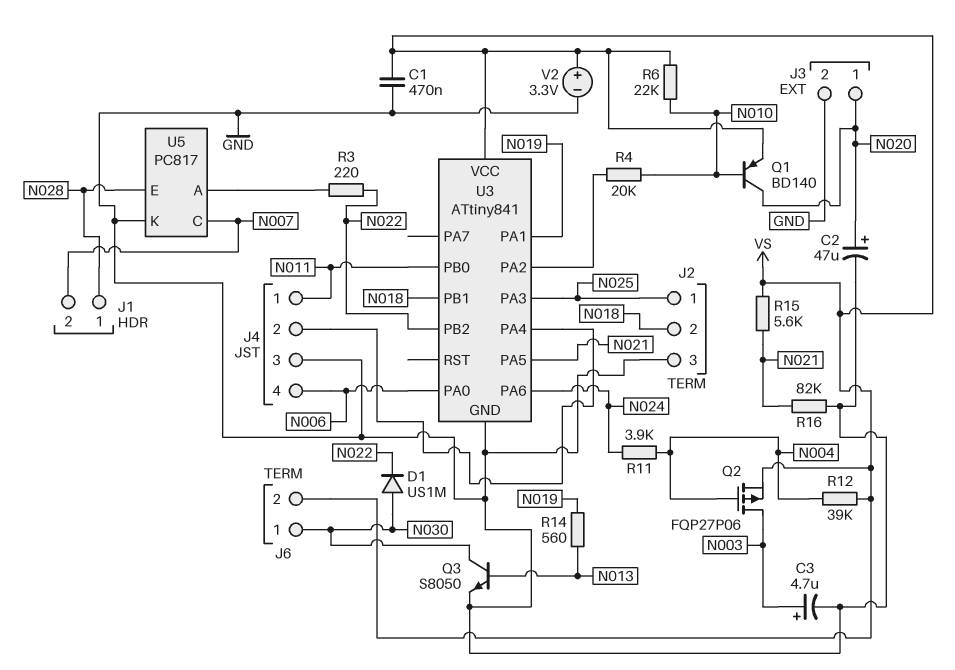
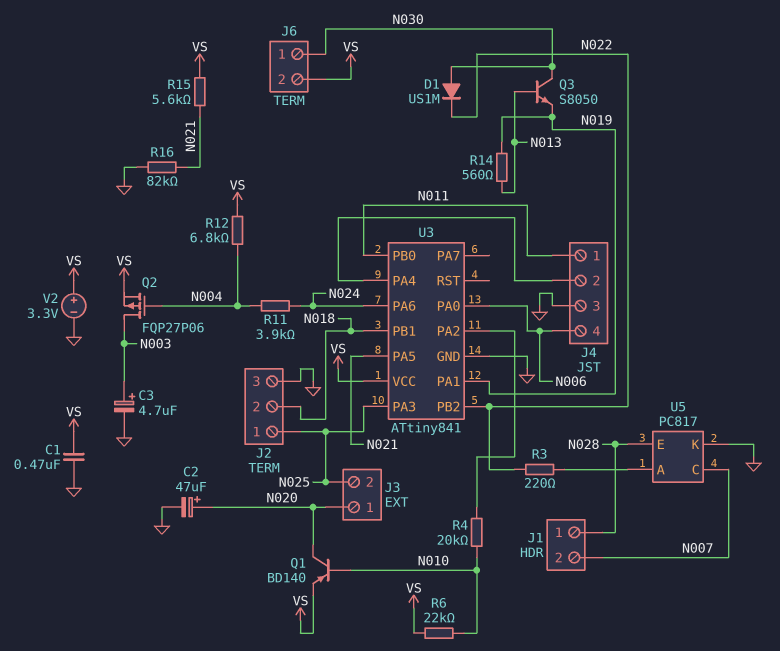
J3 pin 2: GND -> N025
Q3: NPN S8050 (B N013, C N030, E GND) -> NPN S8050 (B N013, C N030, E N019)
R12: 39k (N004, VS) -> 6.8k (N004, VS)

